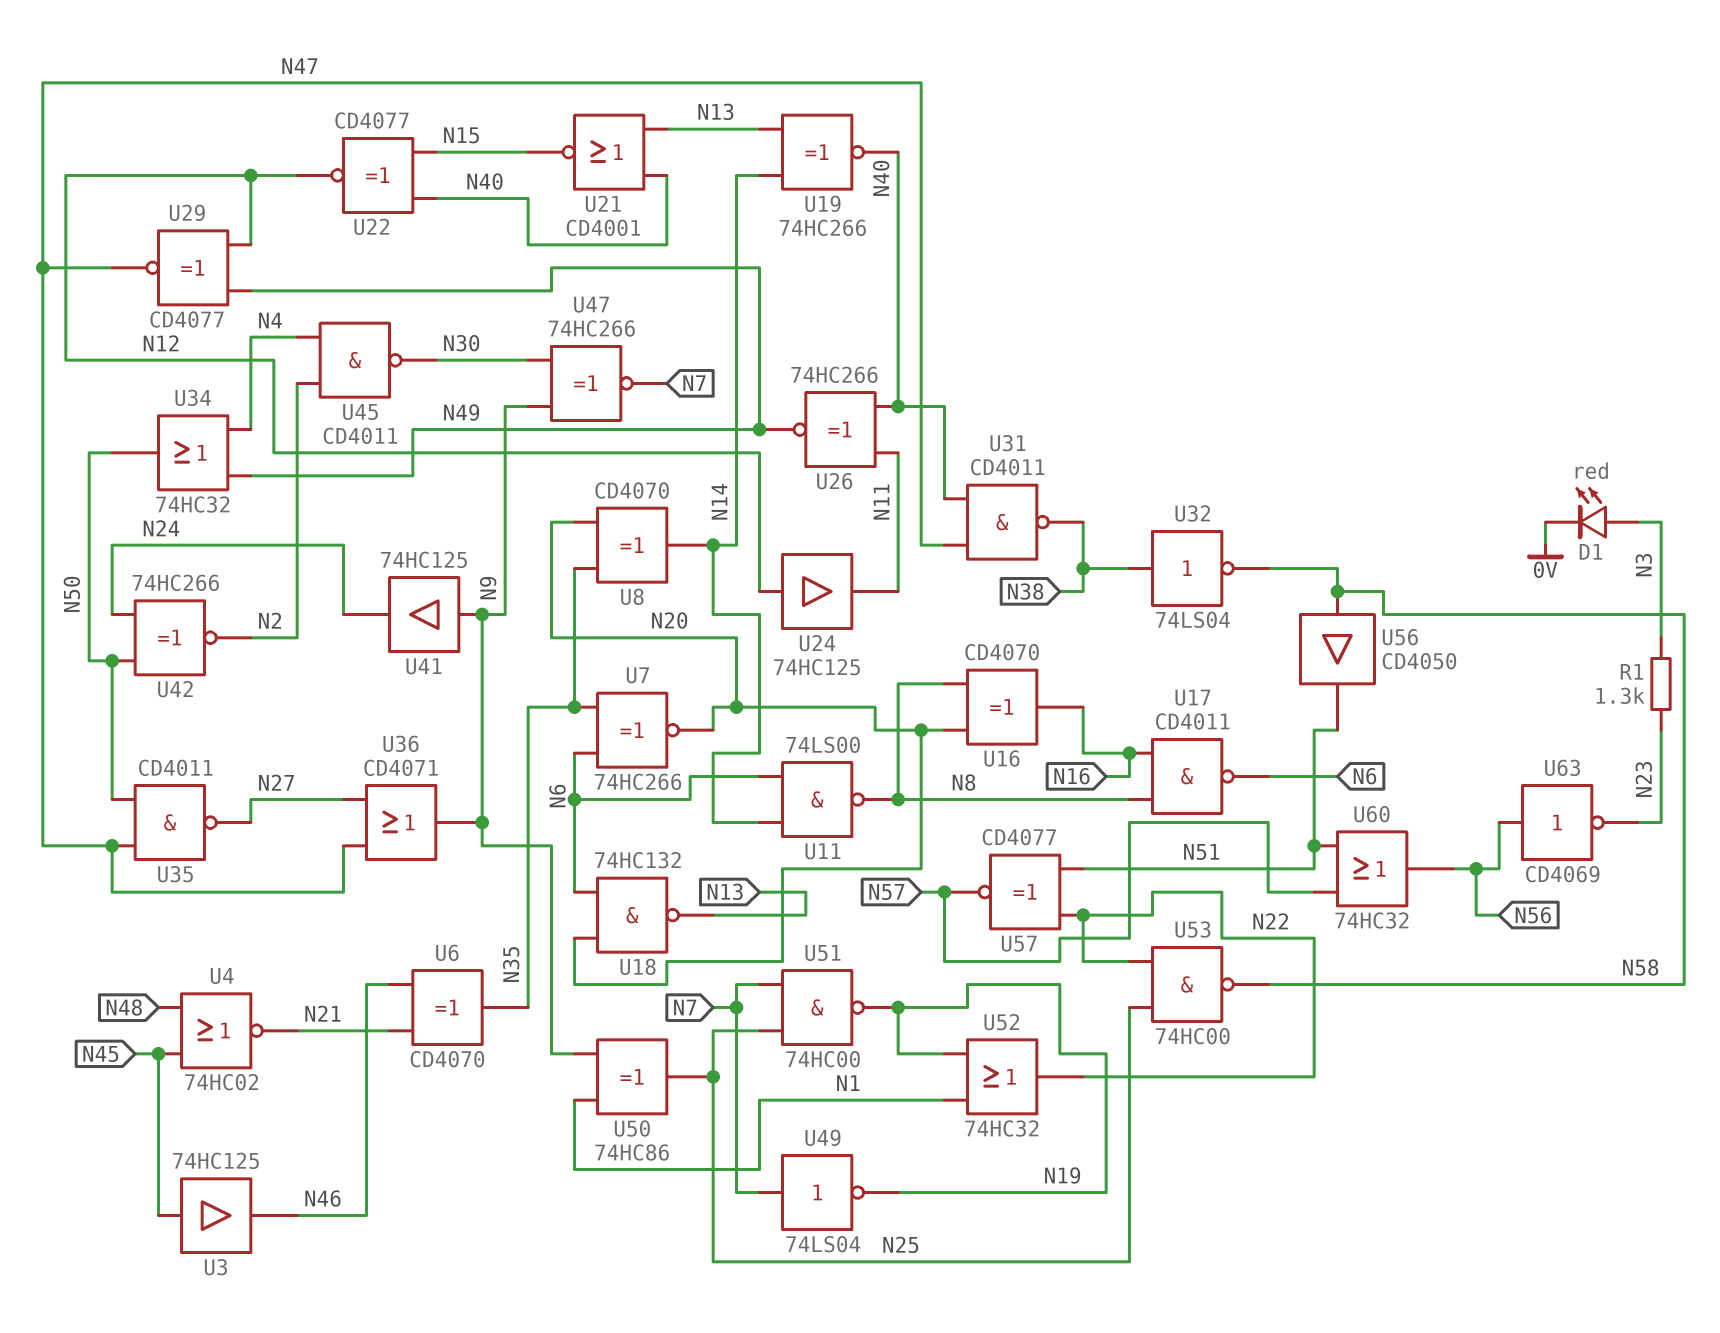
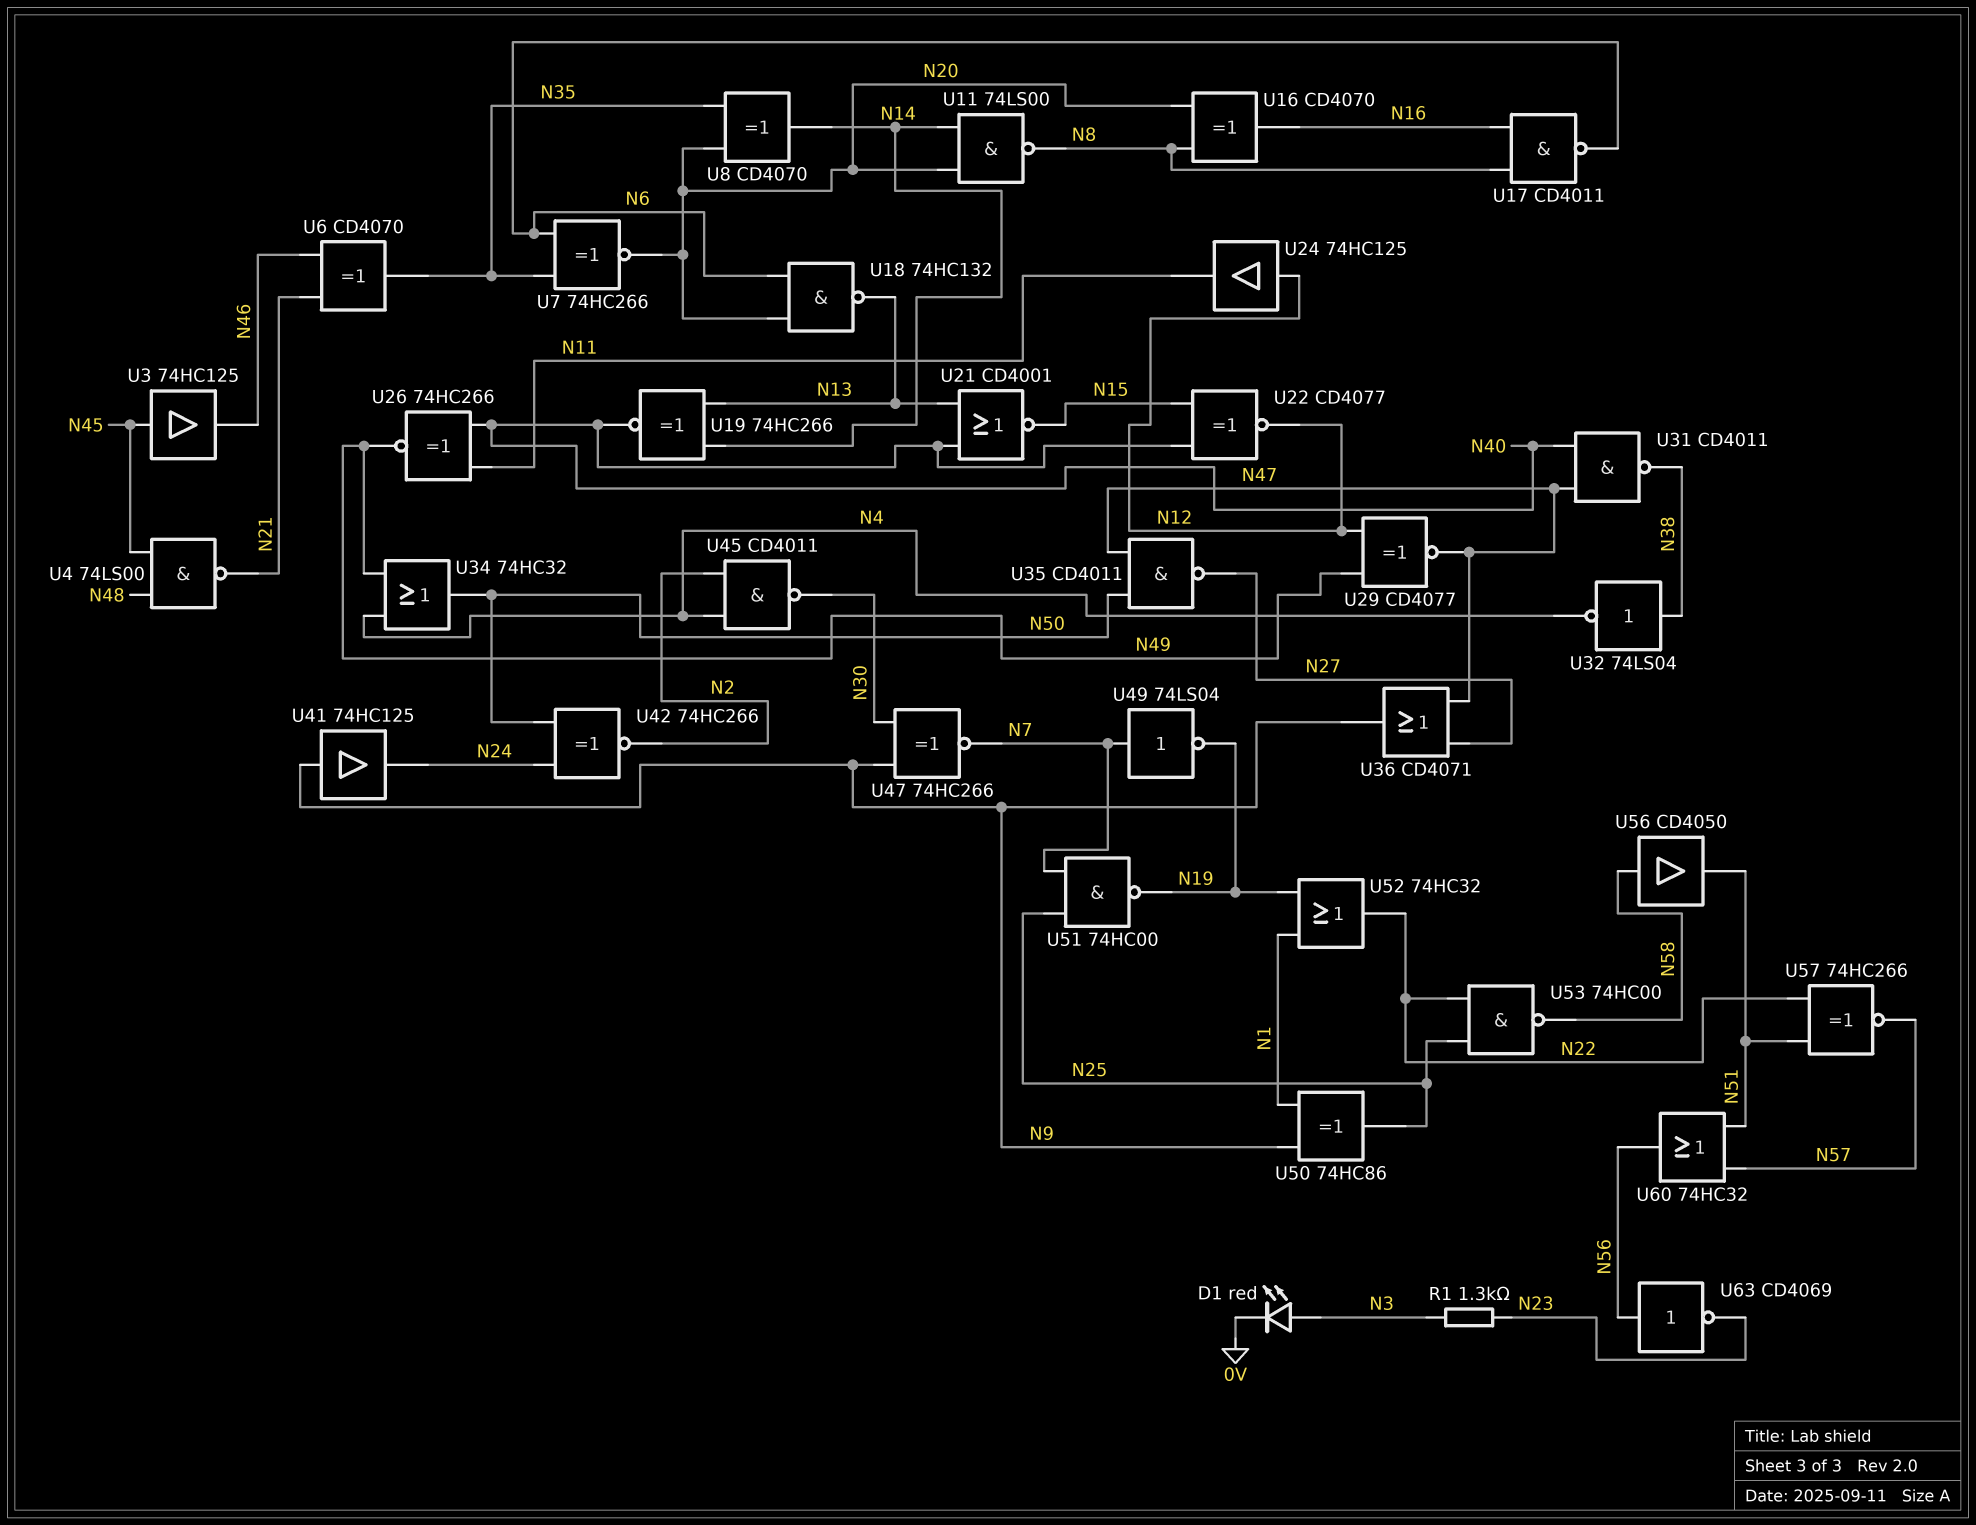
U4: NOR 74HC02 (in N45, in N48, out N21) -> NAND 74LS00 (in N45, in N48, out N21)
U11: NAND 74LS00 (in N6, in N14, out N8) -> NAND 74LS00 (in N14, in N20, out N8)
U32: NOT 74LS04 (in N38, out N58) -> NOT 74LS04 (in N38, out N4)
U57: XNOR CD4077 (in N22, in N51, out N57) -> XNOR 74HC266 (in N22, in N51, out N57)

